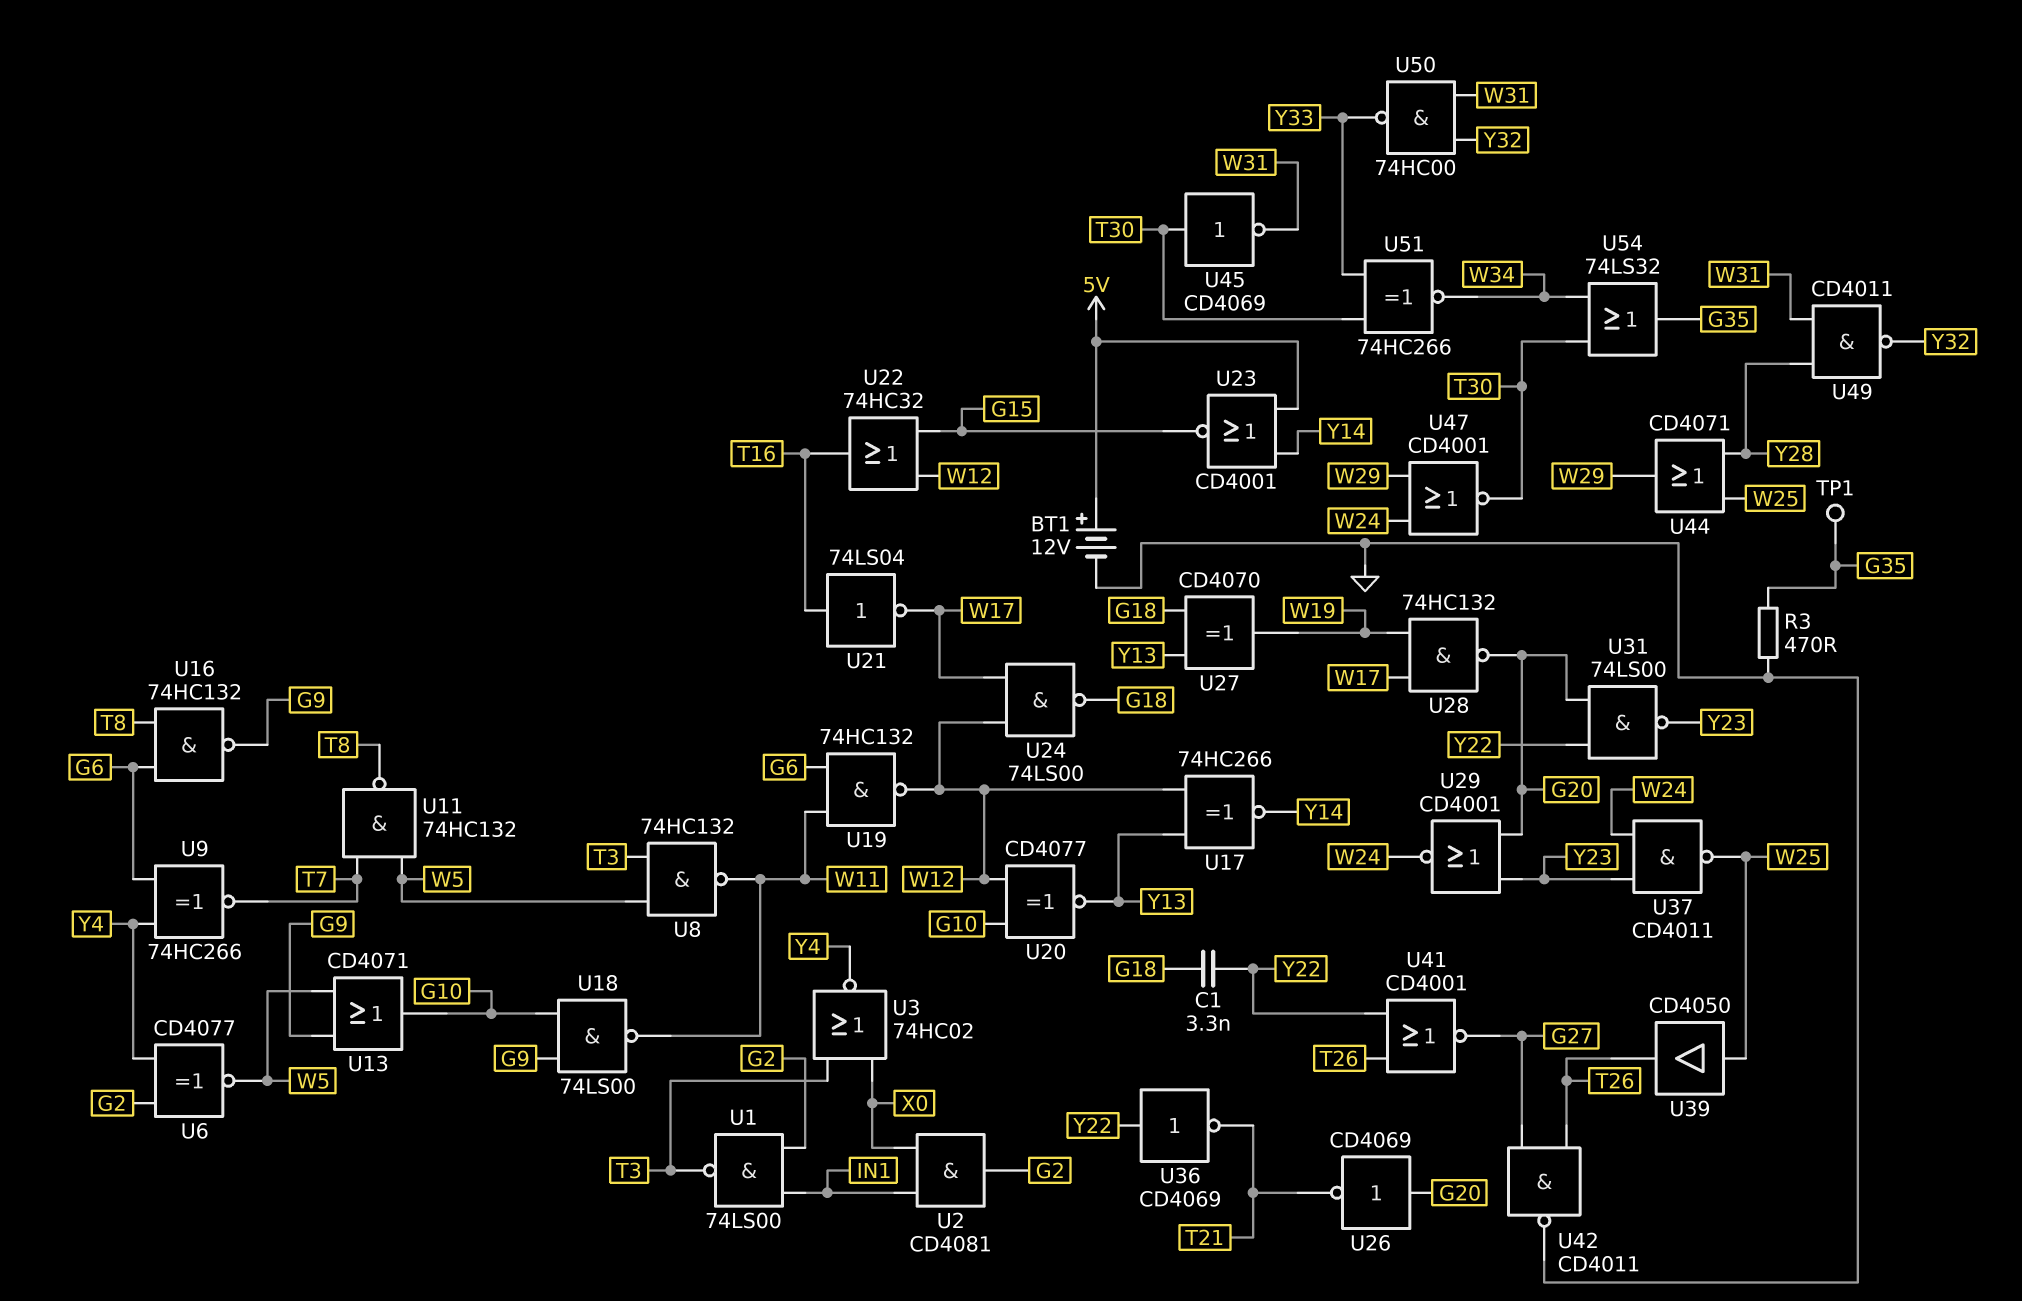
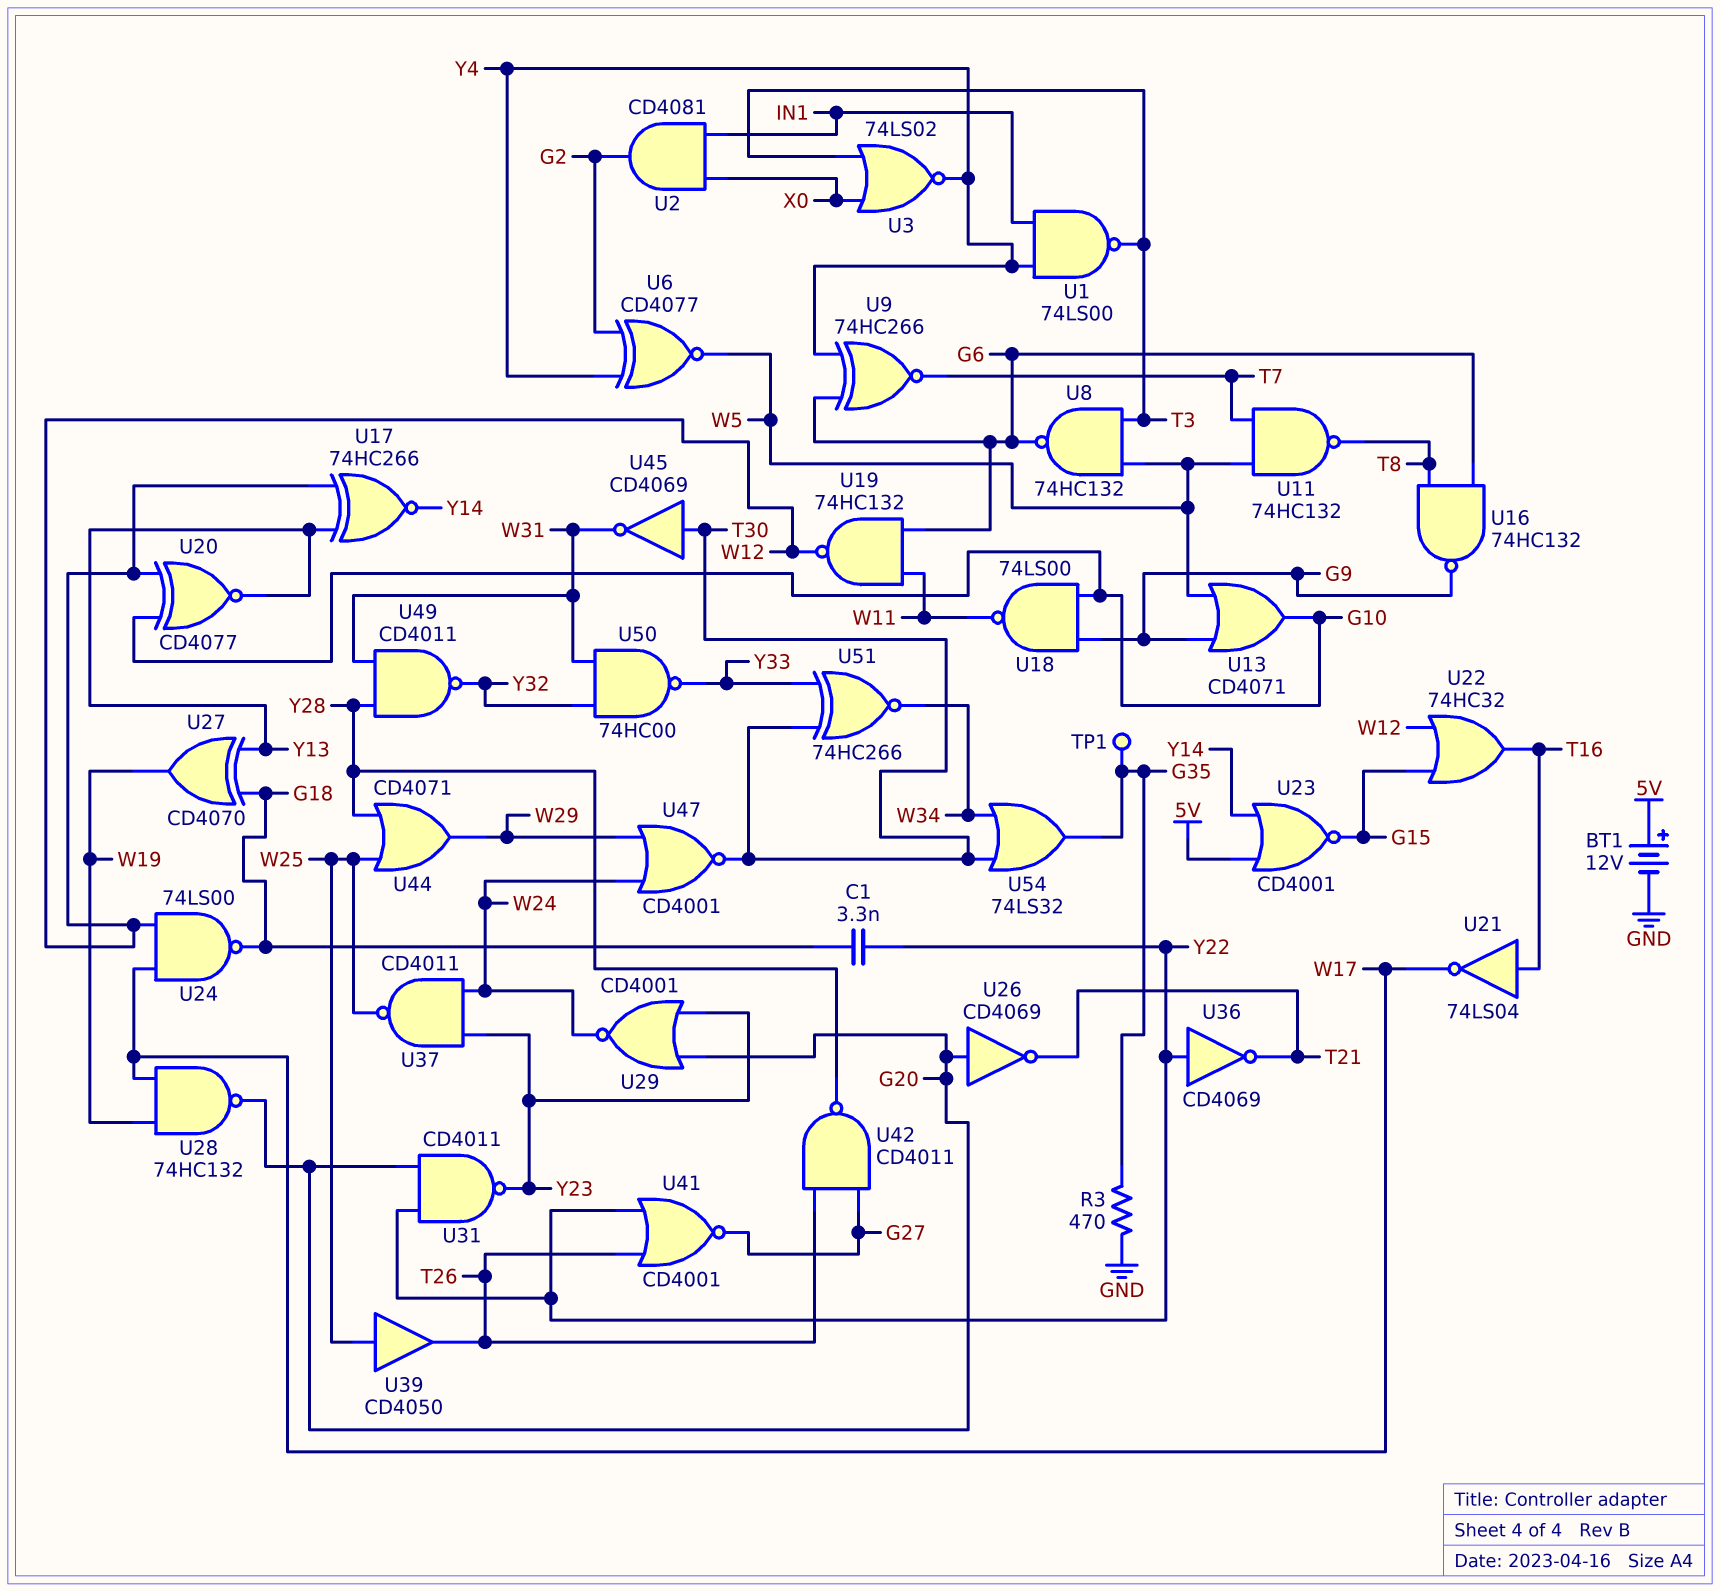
U1: NAND 74LS00 (in G2, in IN1, out T3) -> NAND 74LS00 (in IN1, in Y4, out T3)
U3: NOR 74HC02 (in T3, in X0, out Y4) -> NOR 74LS02 (in T3, in X0, out Y4)
U8: NAND 74HC132 (in T3, in W5, out W11) -> NAND 74HC132 (in T3, in W5, out G6)
U31: NAND 74LS00 (in G20, in Y22, out Y23) -> NAND CD4011 (in G20, in Y22, out Y23)
U42: NAND CD4011 (in G27, in T26, out GND) -> NAND CD4011 (in G27, in T26, out Y28)

